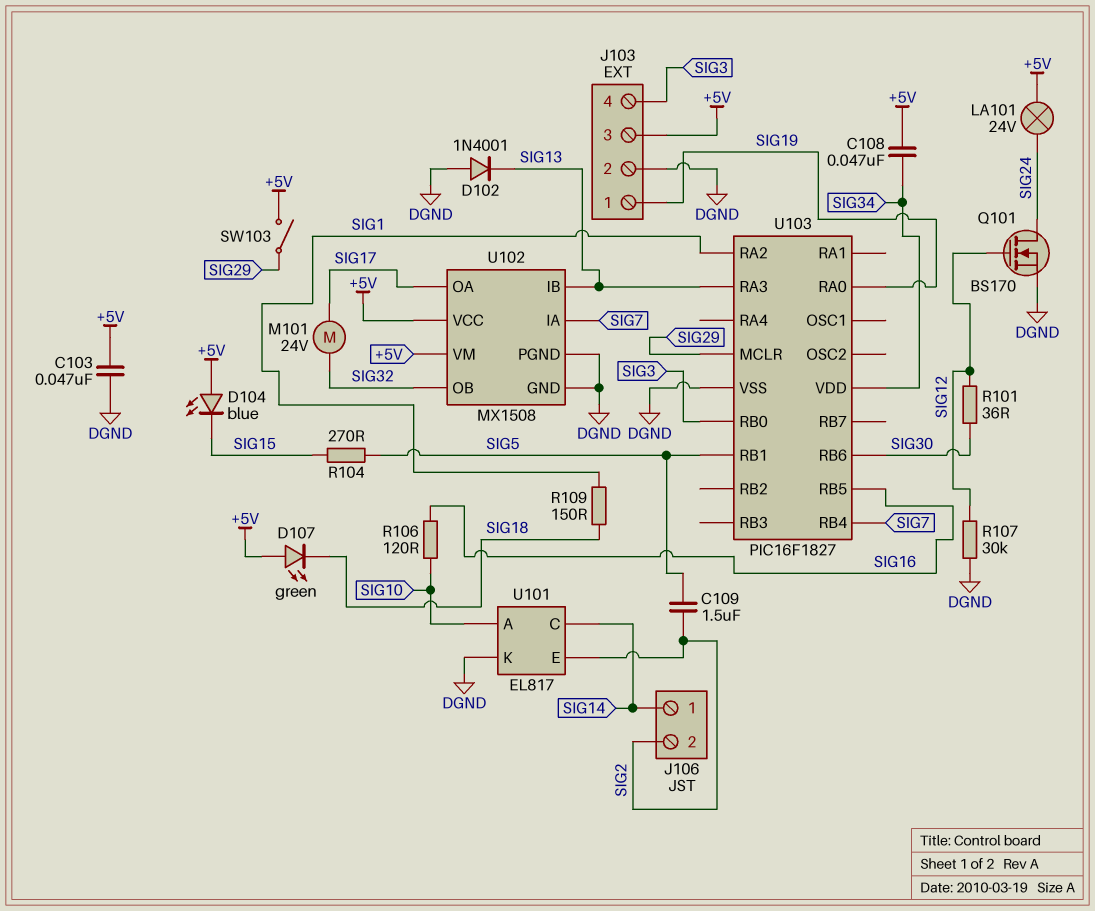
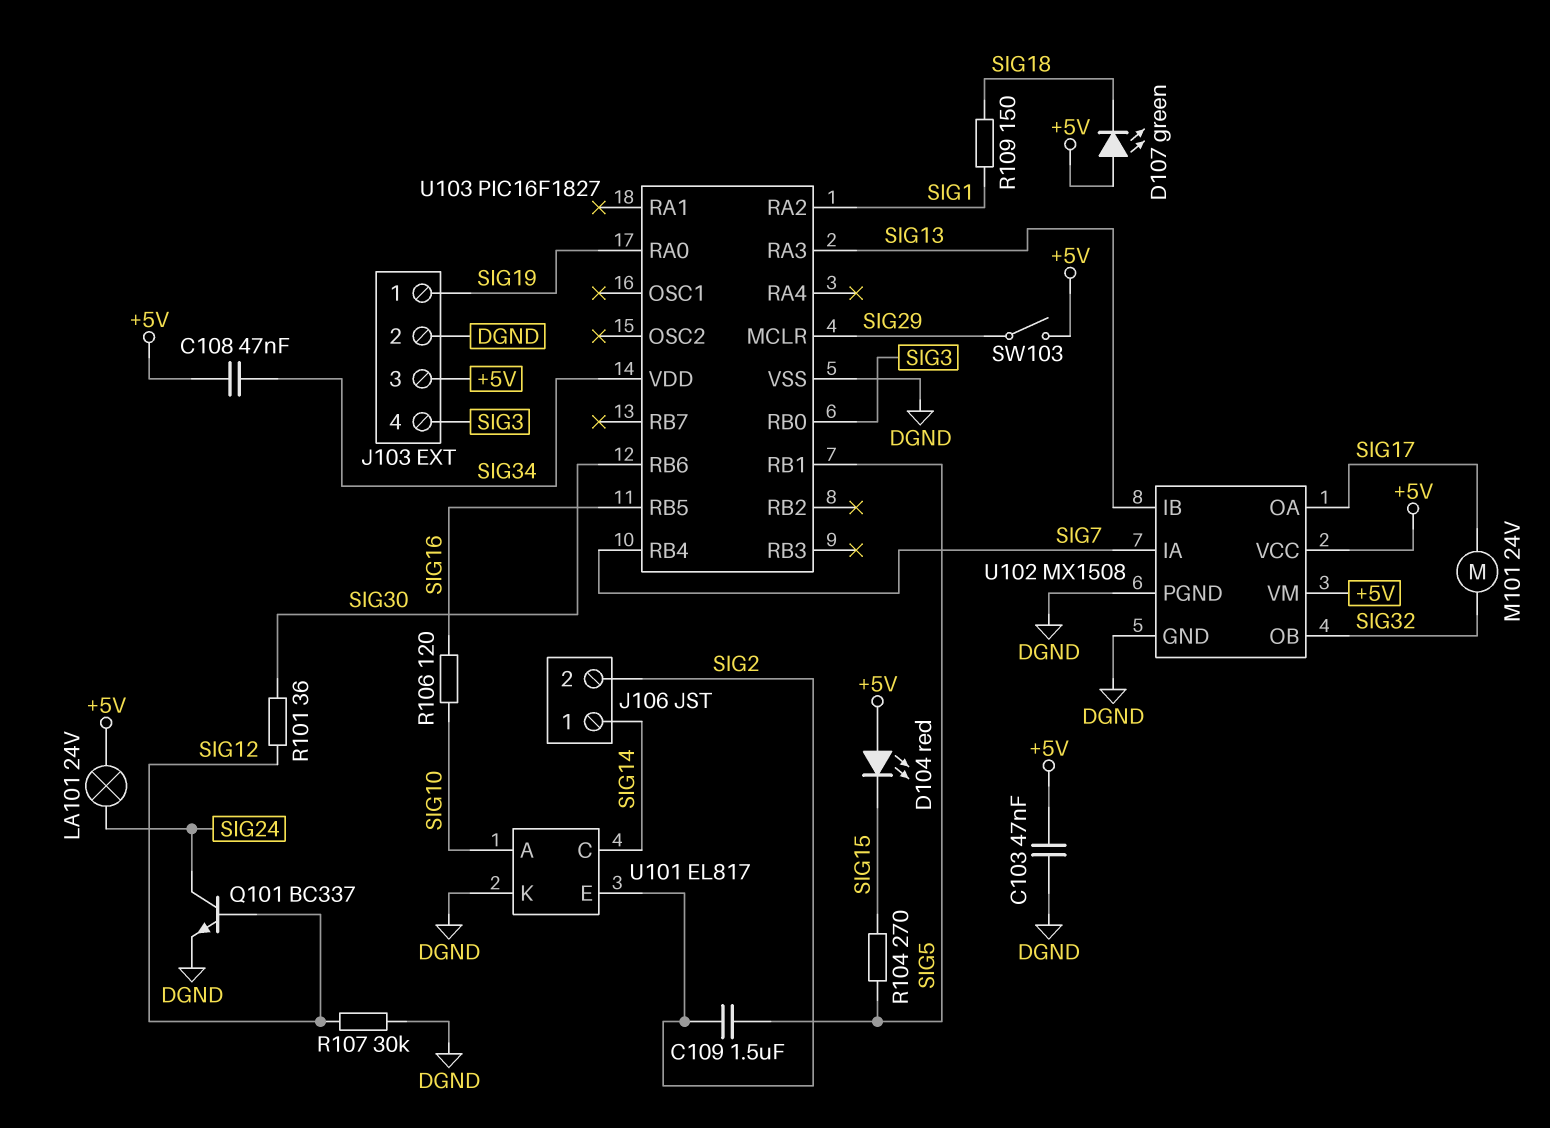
D102: diode 1N4001 (A DGND, K SIG13) -> none
D104: LED blue (A +5V, K SIG15) -> LED red (A +5V, K SIG15)
Q101: NMOS BS170 (G SIG12, D SIG24, S DGND) -> NPN BC337 (B SIG12, C SIG24, E DGND)

